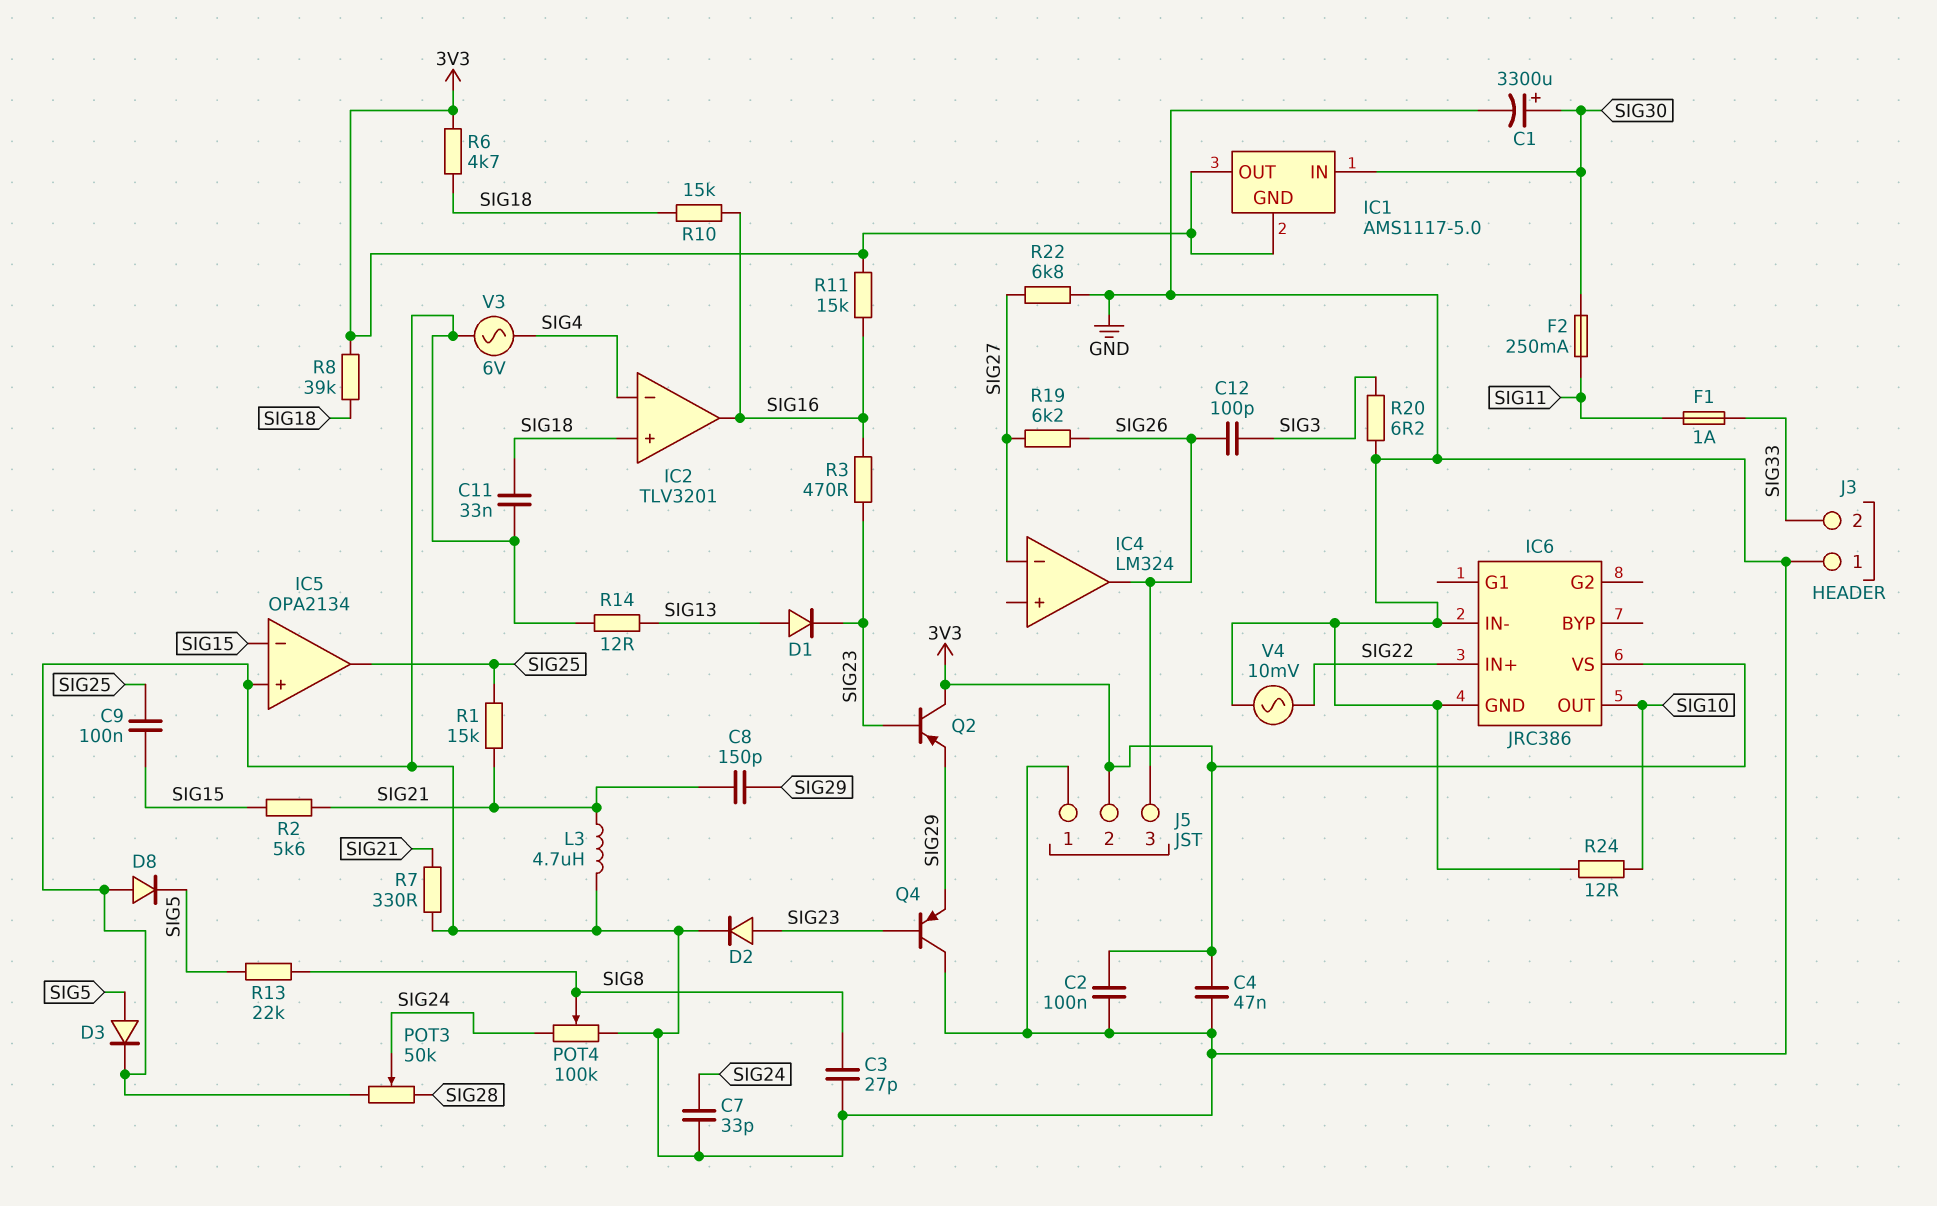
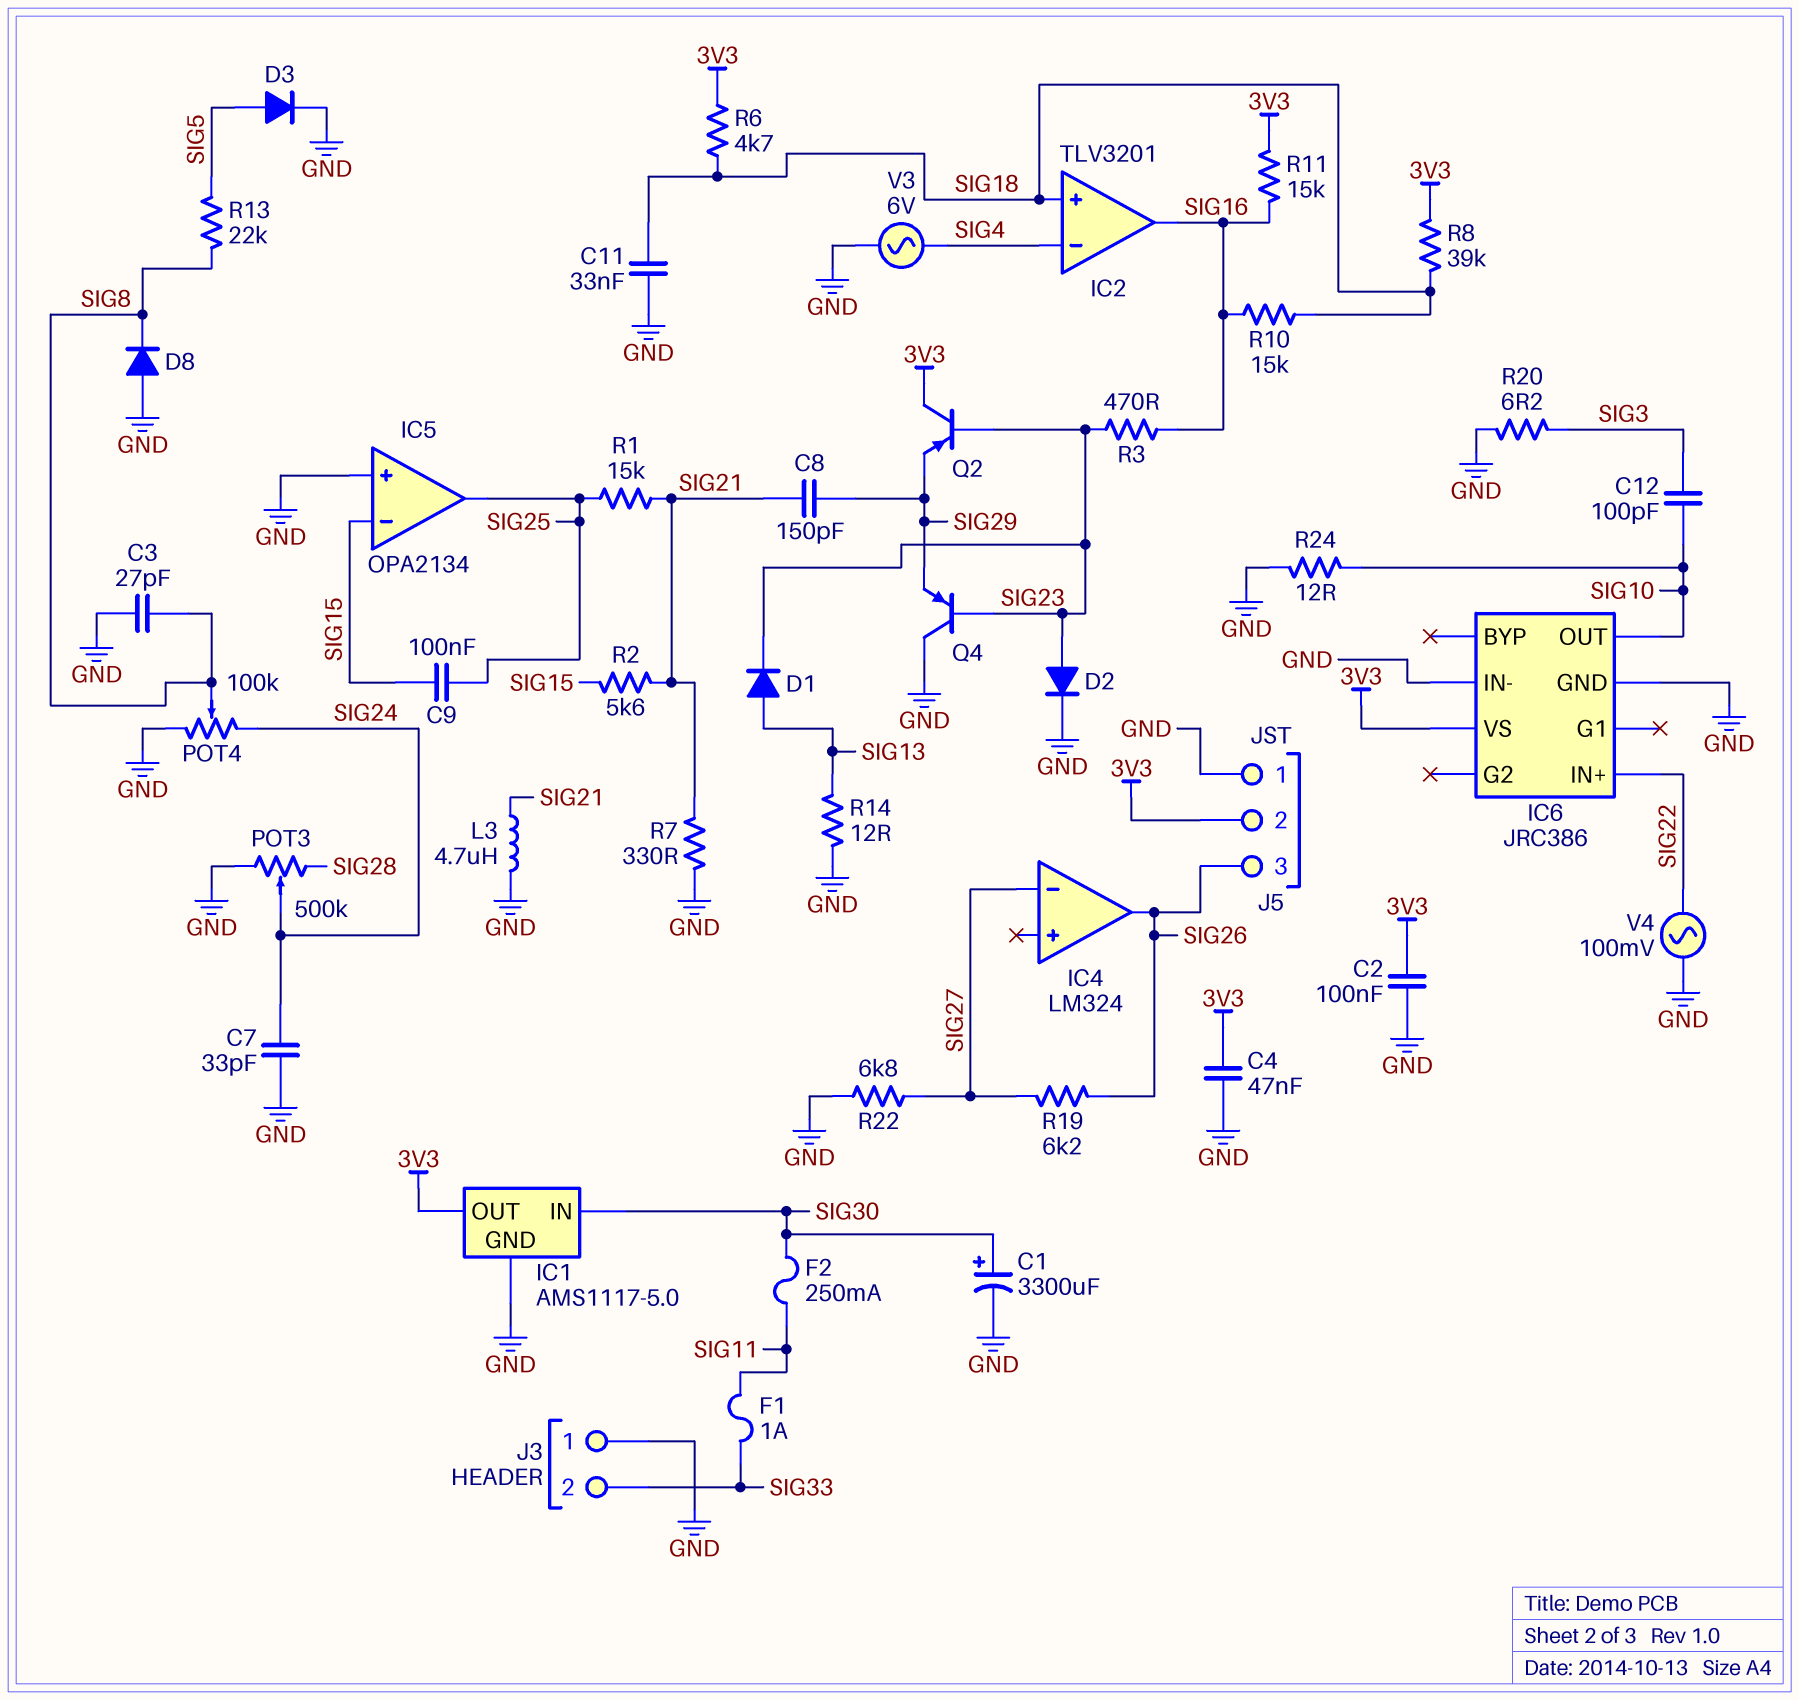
C12: 100pF (SIG3, SIG26) -> 100pF (SIG3, SIG10)
D8: diode (A GND, K SIG5) -> diode (A GND, K SIG8)
IC1 pin GND: 3V3 -> GND
POT3: 50k (GND, SIG28, wiper SIG24) -> 500k (GND, SIG28, wiper SIG24)
V4: AC 10mV (GND, SIG22) -> AC 100mV (GND, SIG22)

